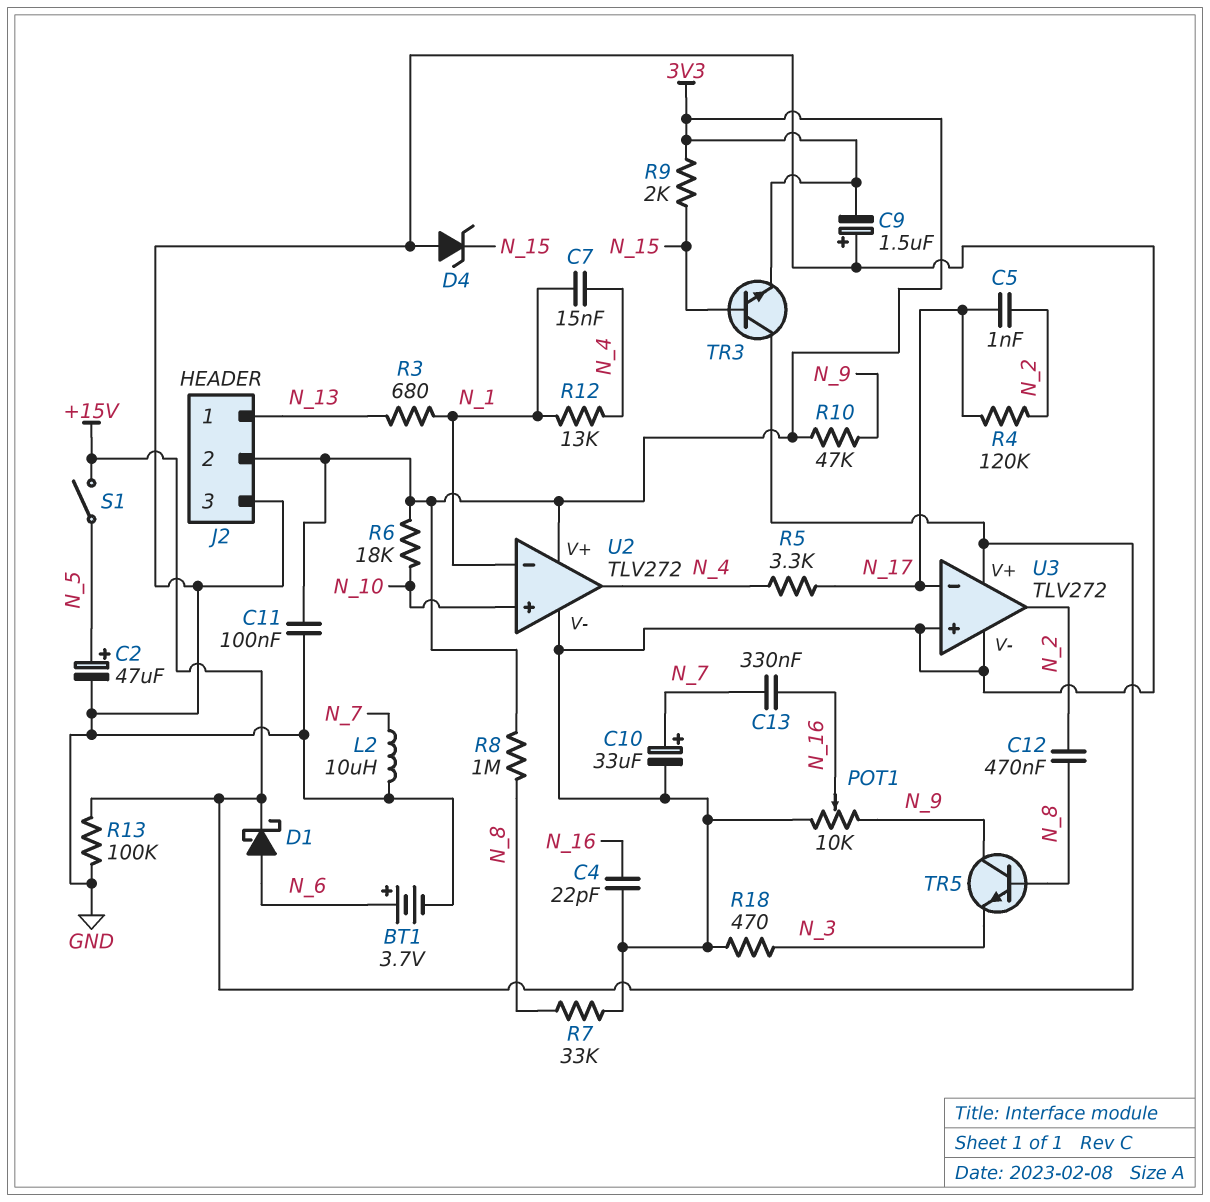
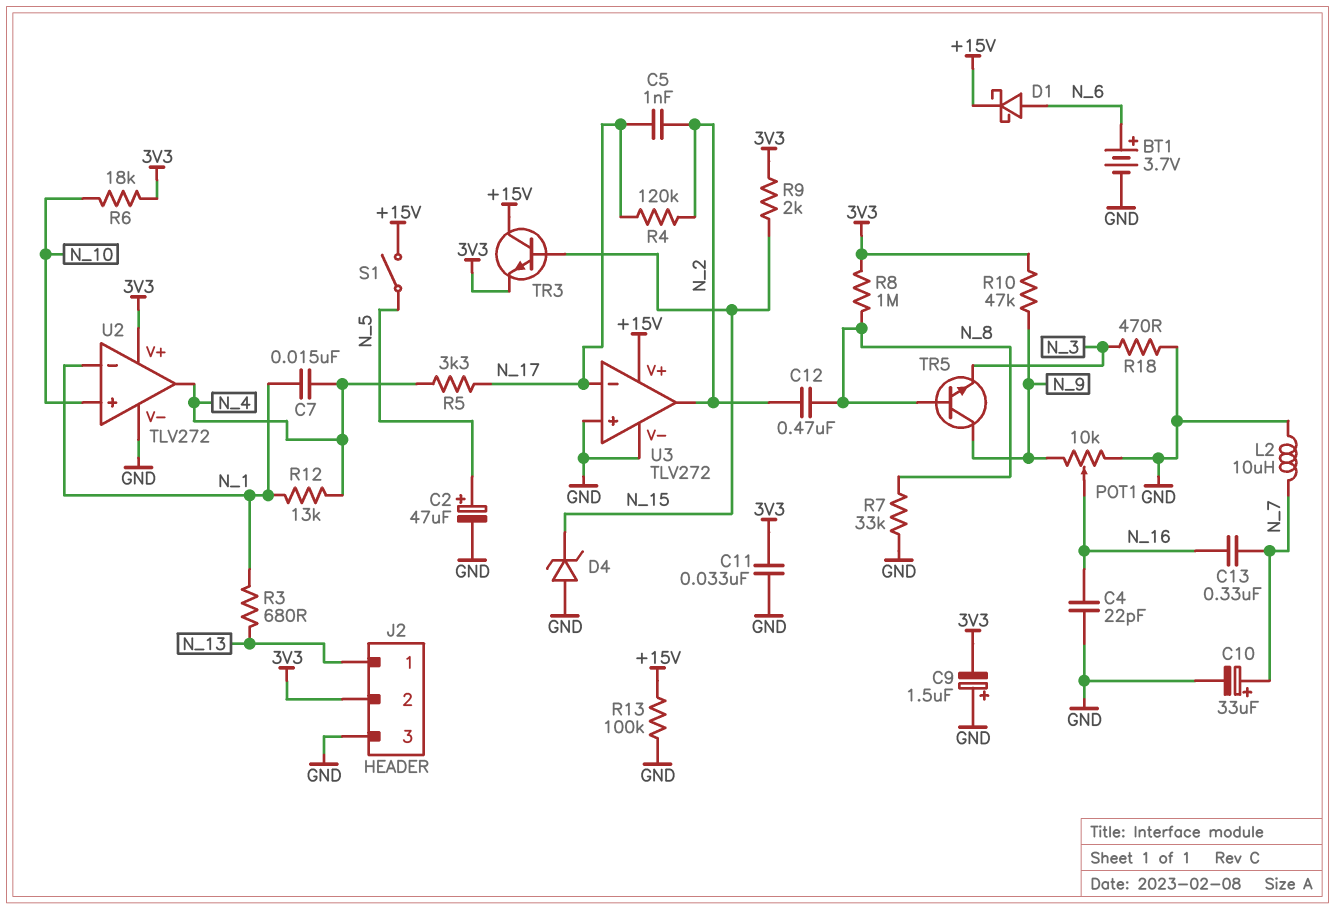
C11: 100nF (3V3, GND) -> 33nF (3V3, GND)

